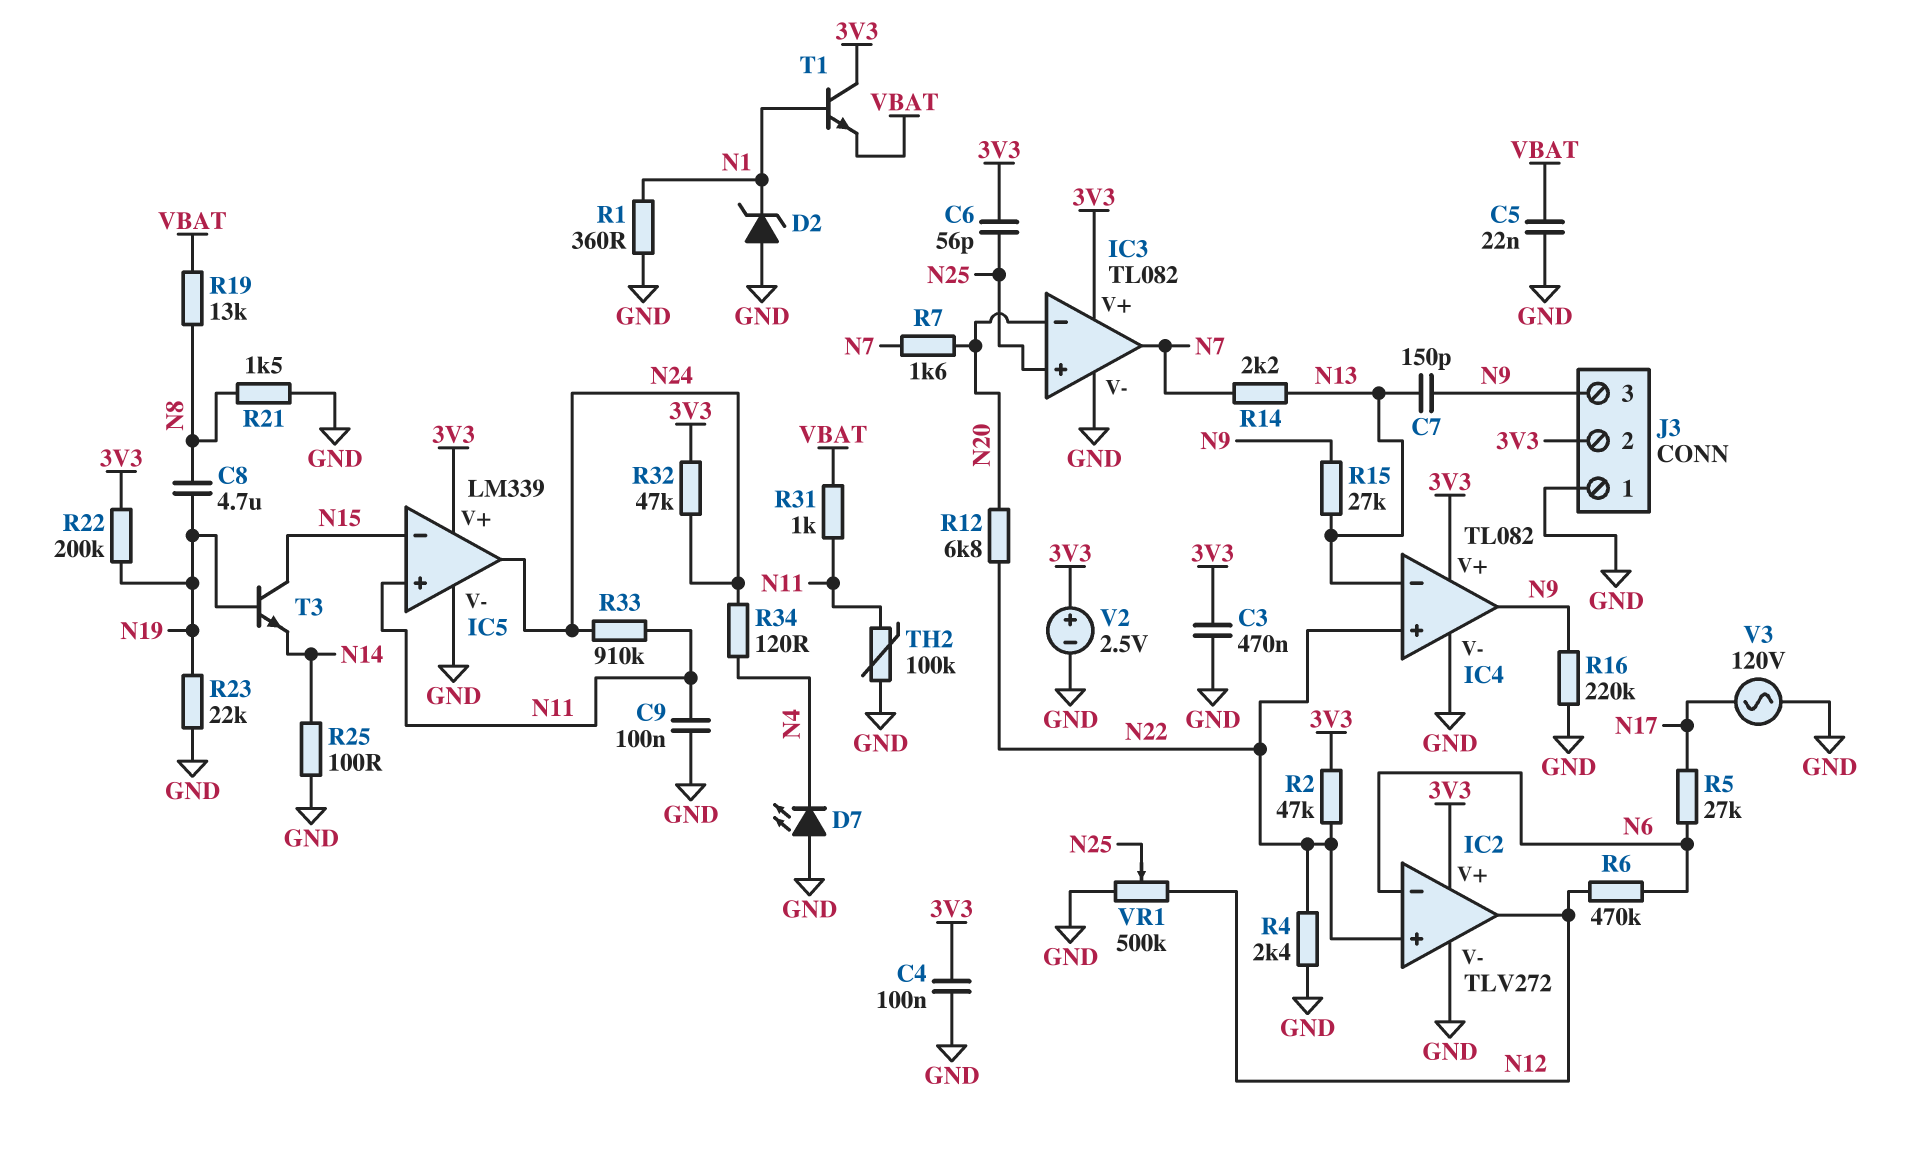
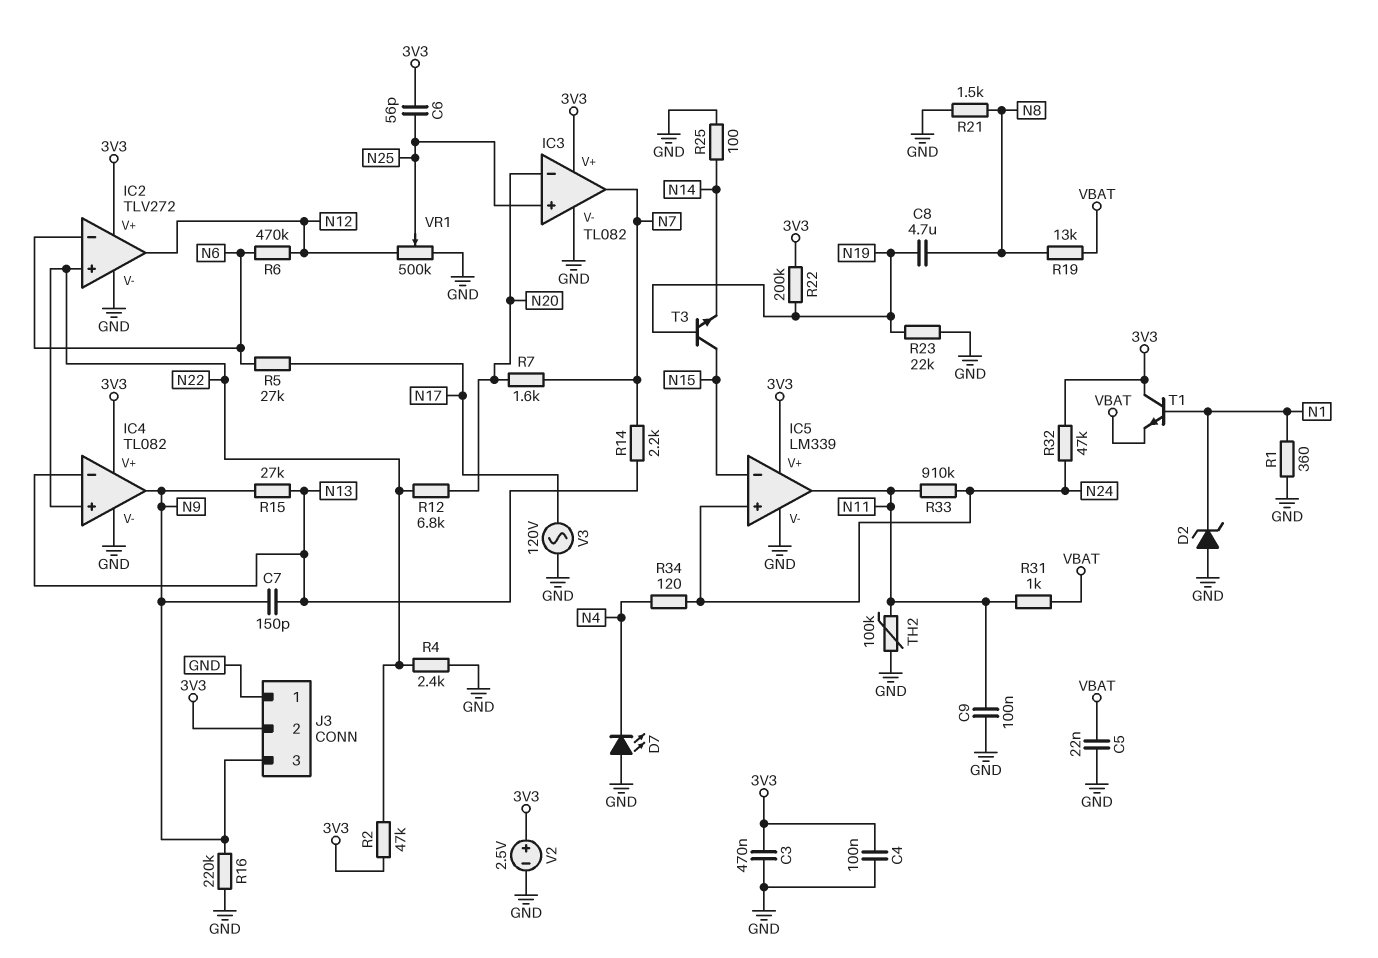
IC5 pin in+: N11 -> N24
IC5 pin out: N24 -> N11

